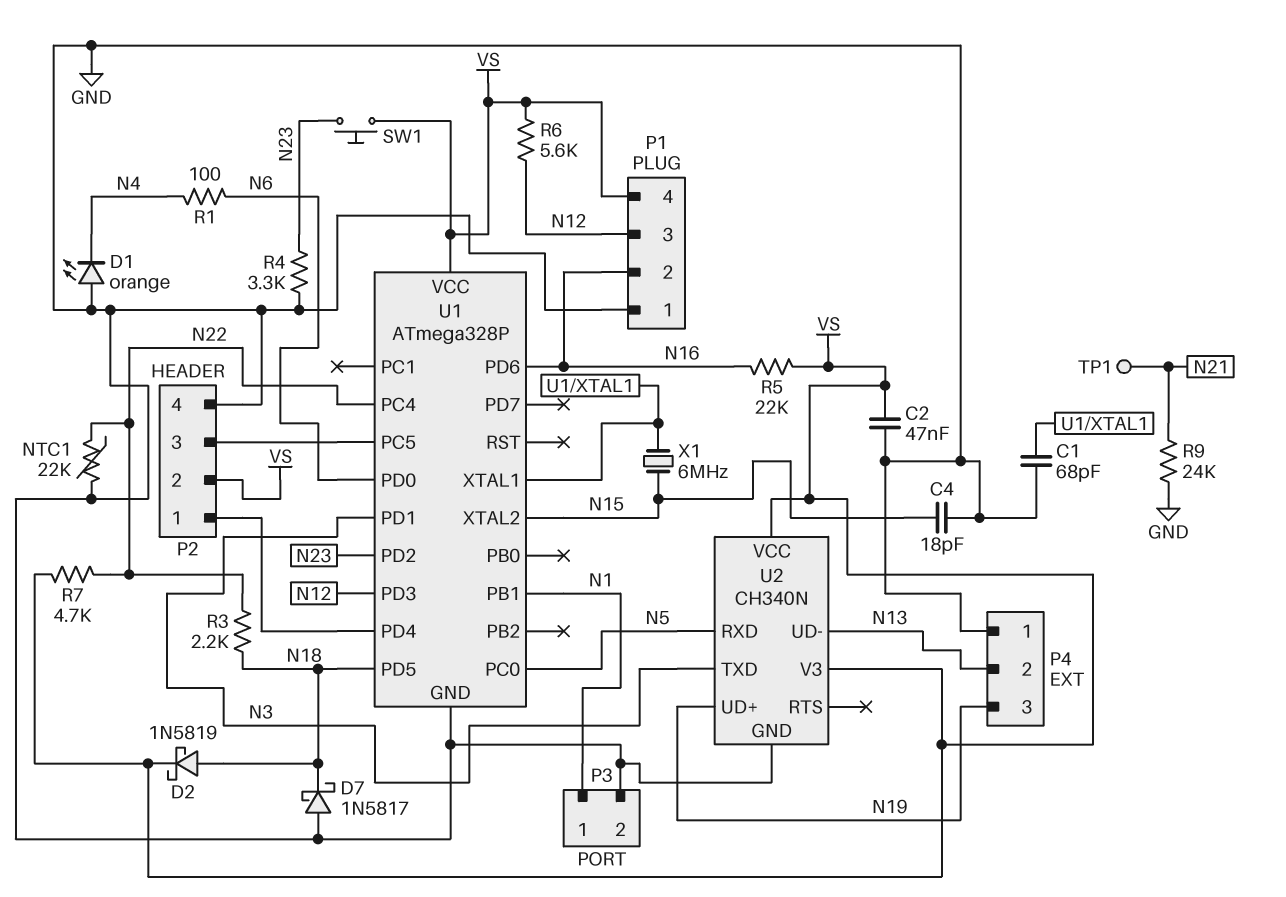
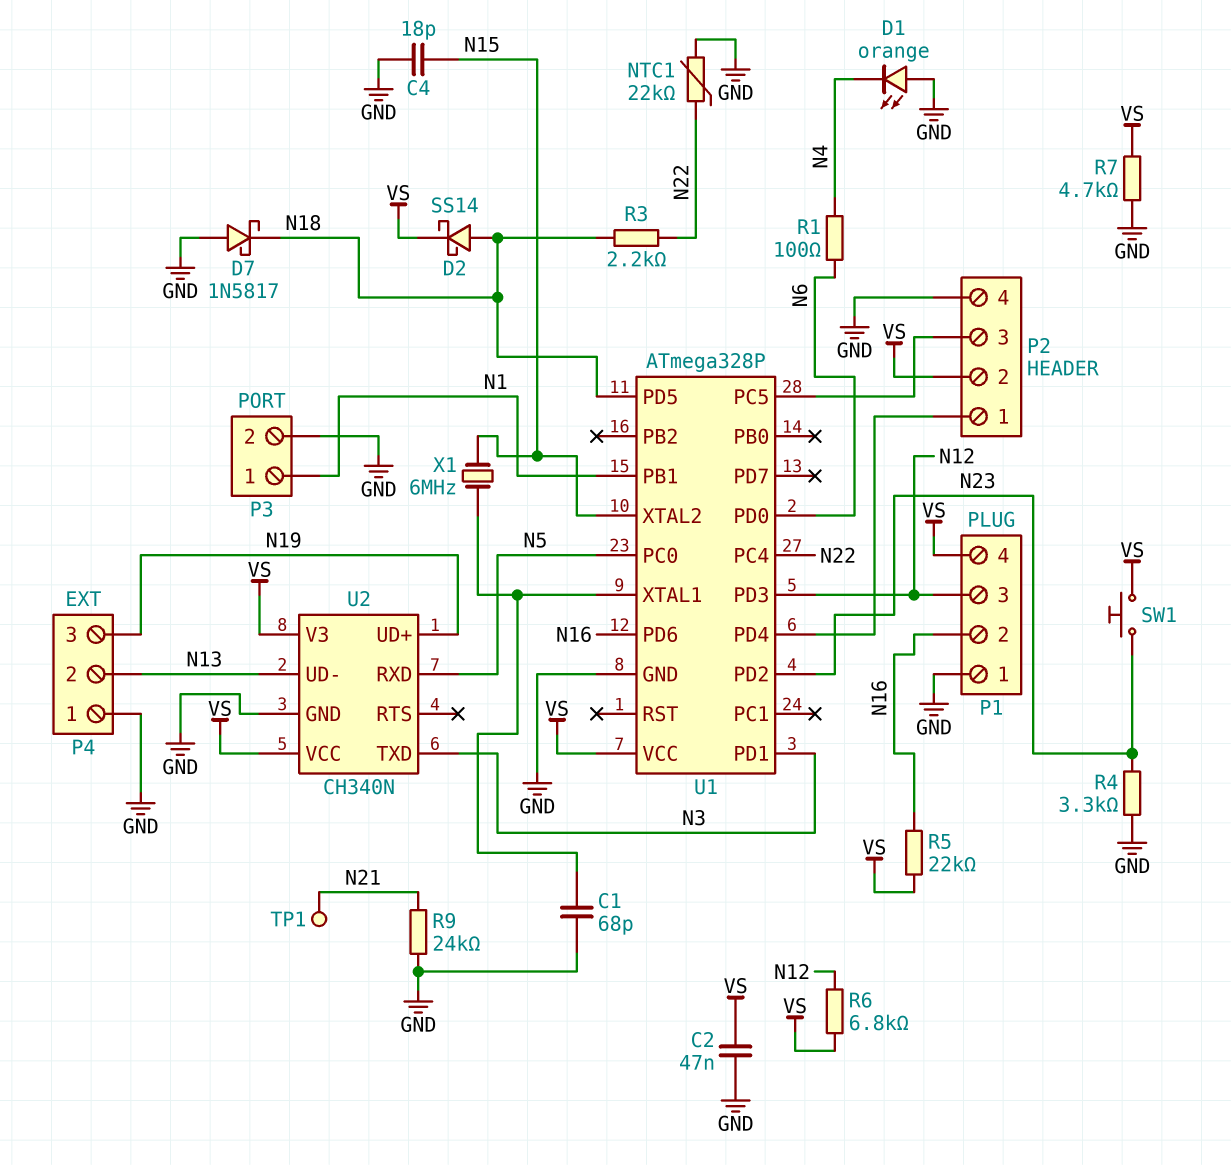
D2: schottky 1N5819 (A N18, K VS) -> schottky SS14 (A N18, K VS)
R6: 5.6k (N12, VS) -> 6.8k (N12, VS)
R7: 4.7k (N22, VS) -> 4.7k (GND, VS)

